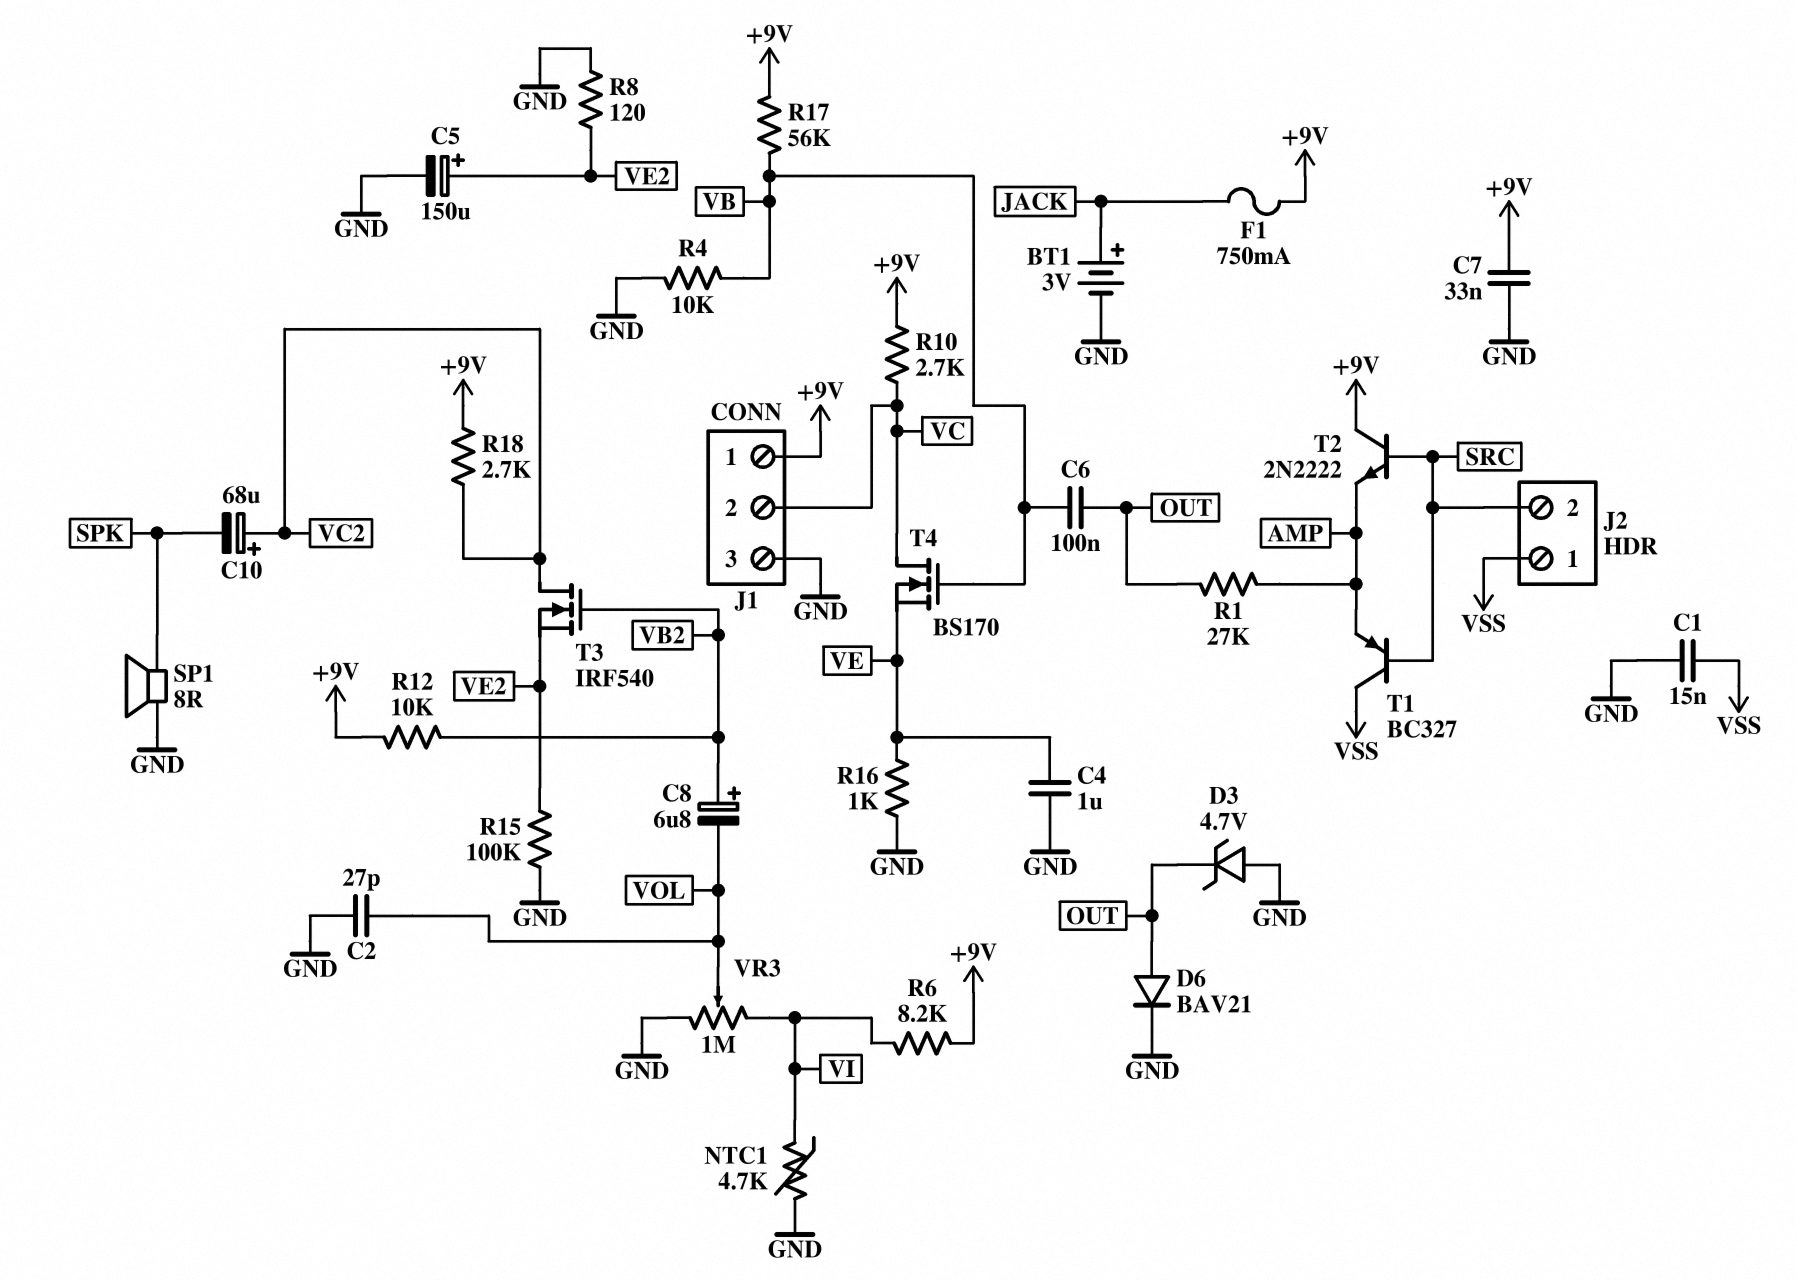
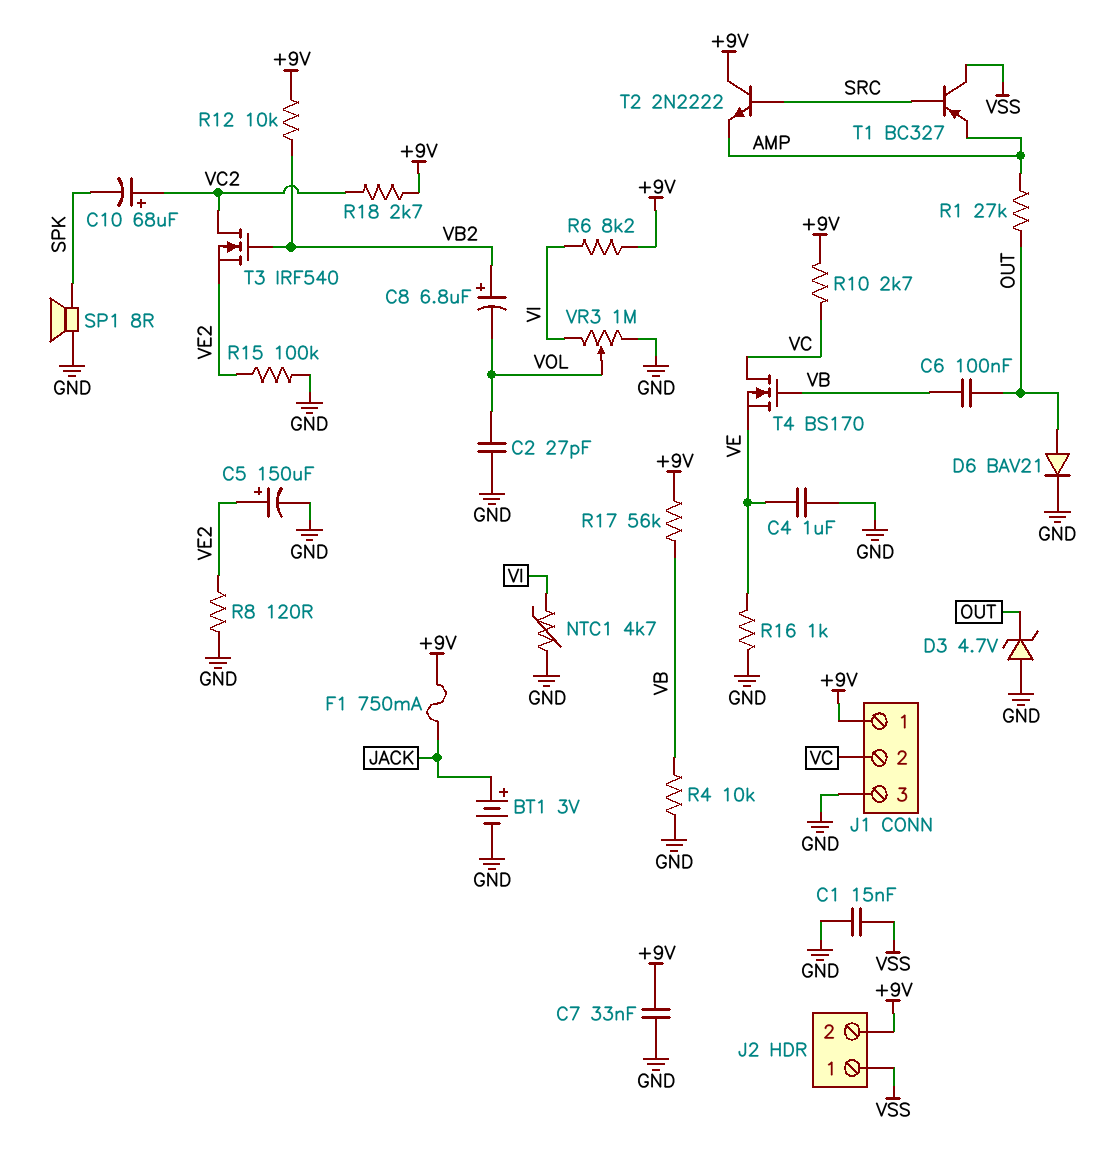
J2 pin 2: SRC -> +9V

